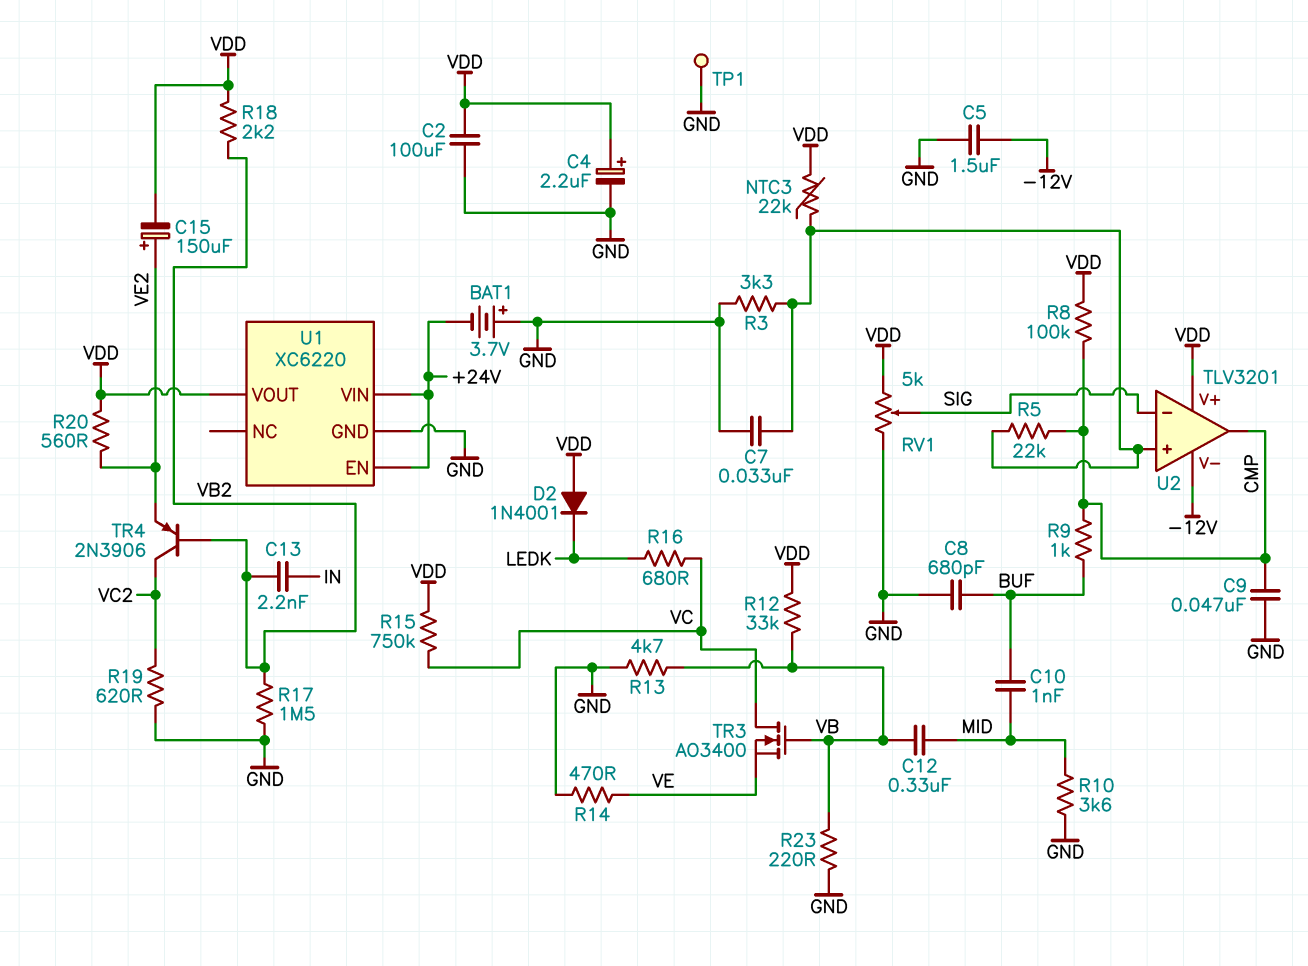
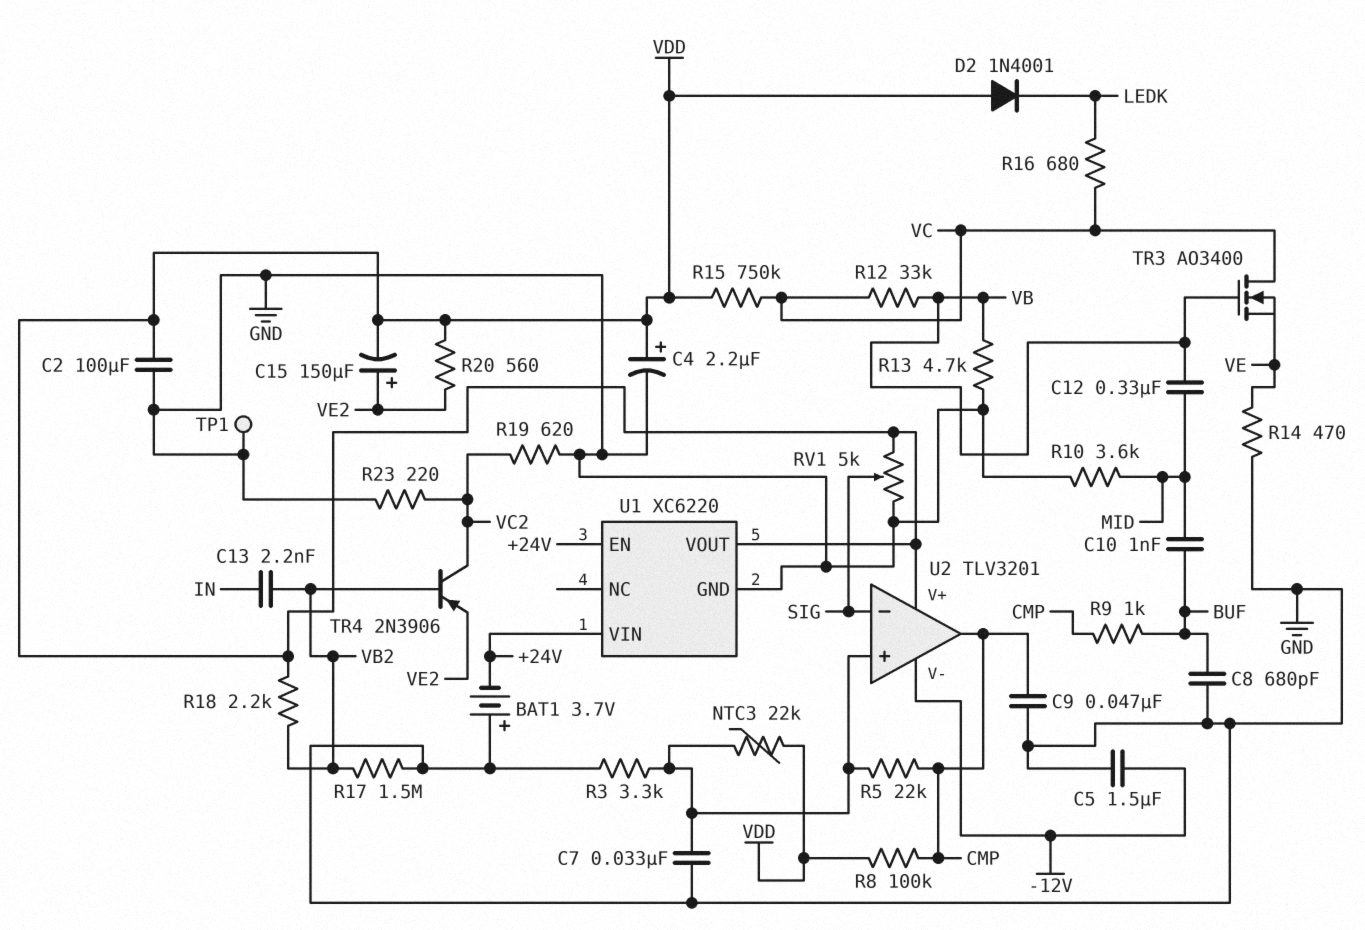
R12: 33k (VB, VDD) -> 33k (VB, VC)
R23: 220 (GND, VB) -> 220 (GND, VC2)

